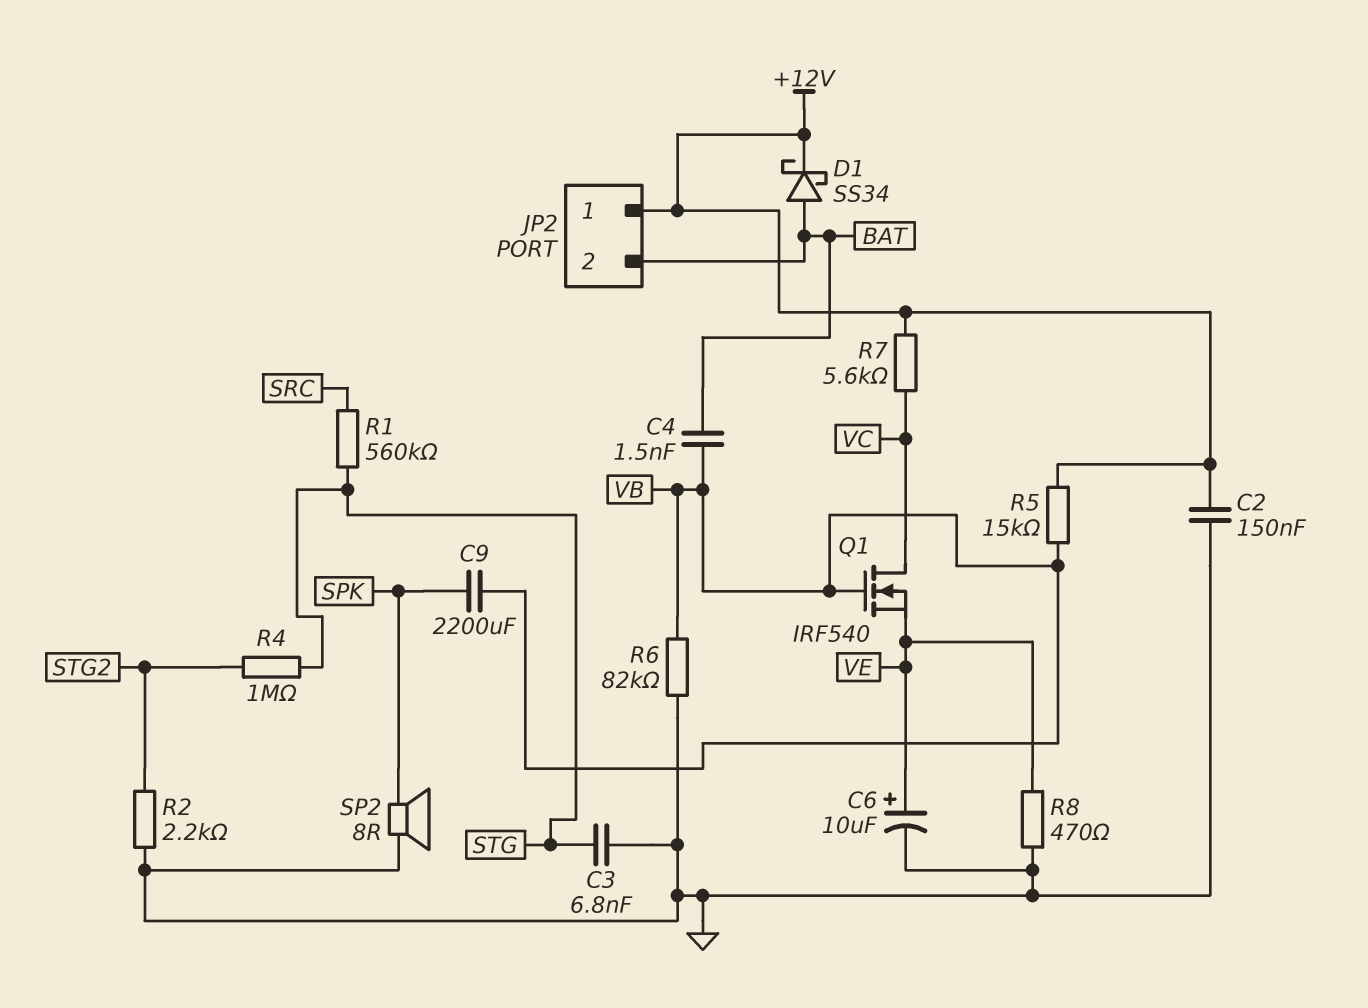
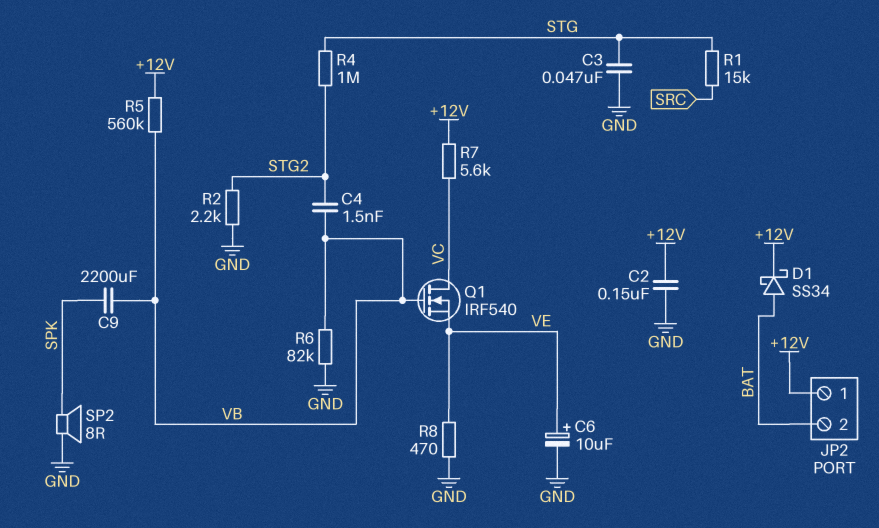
C3: 6.8nF (GND, STG) -> 47nF (GND, STG)
C4: 1.5nF (BAT, VB) -> 1.5nF (STG2, VB)
R1: 560k (SRC, STG) -> 15k (SRC, STG)
R5: 15k (+12V, VB) -> 560k (+12V, VB)

